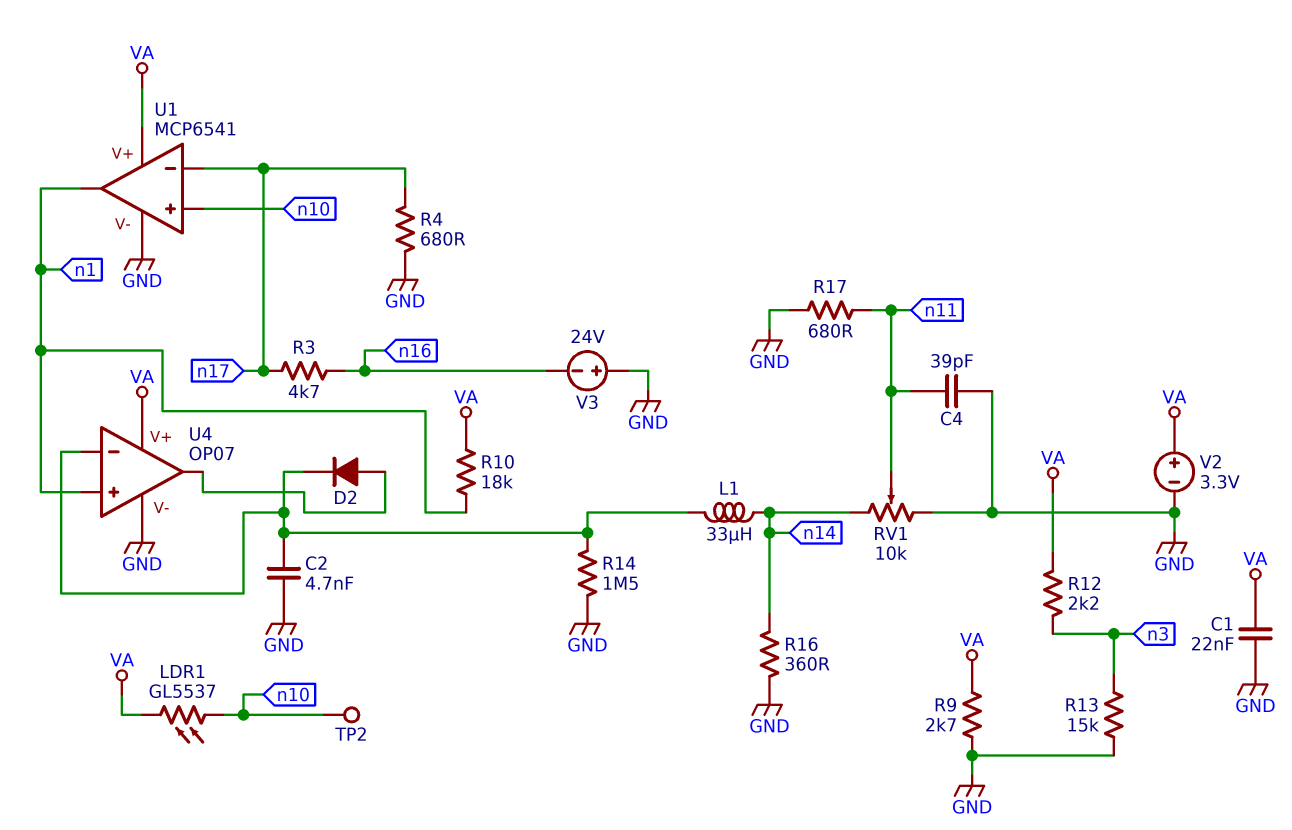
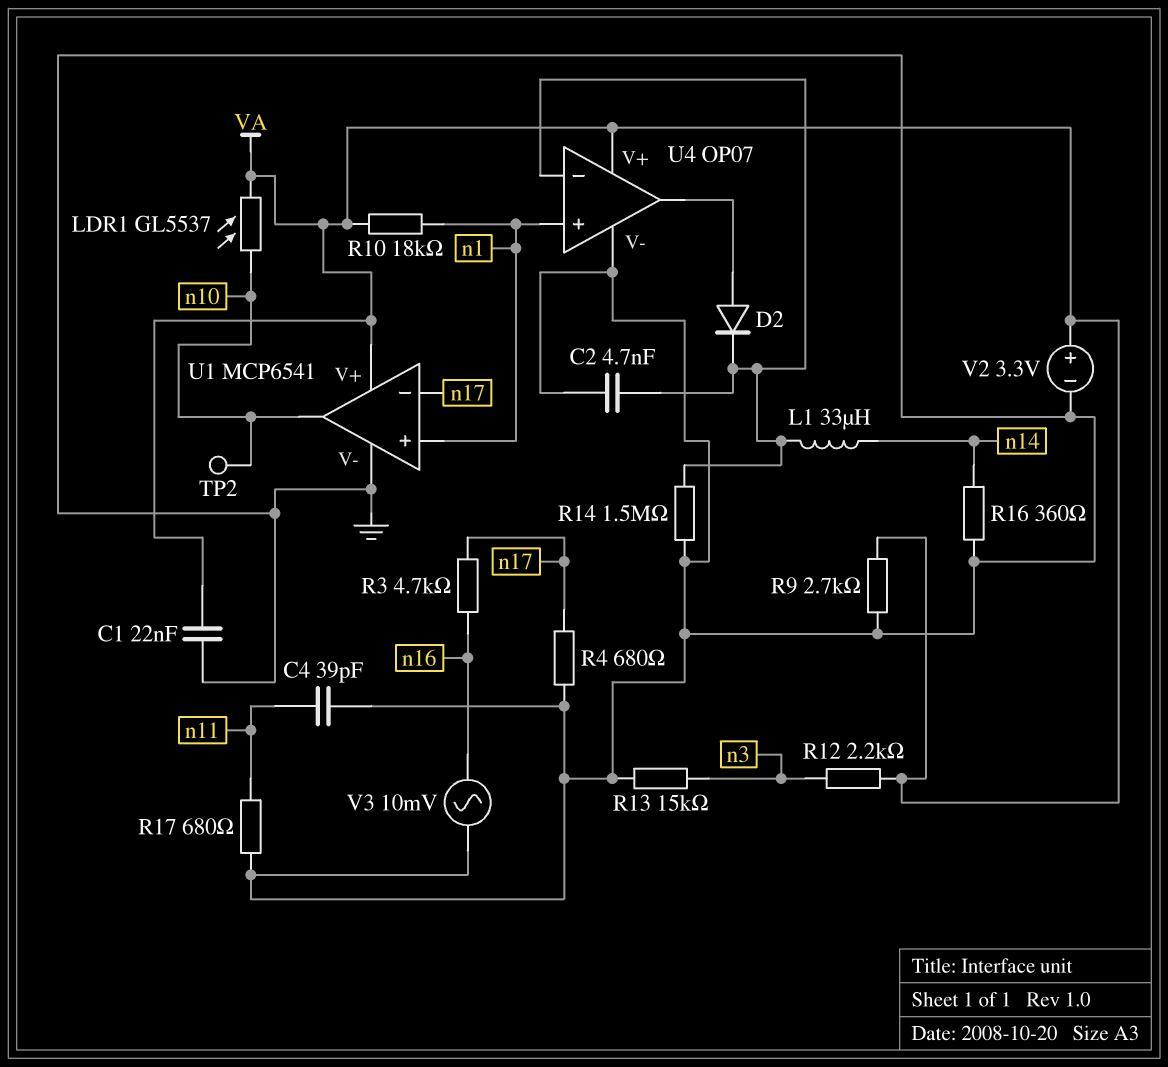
RV1: 10k (GND, n14, wiper n11) -> none
U1 pin in+: n10 -> n1
U1 pin out: n1 -> n10
V3: 24V (plus GND, minus n16) -> AC 10mV (GND, n16)

